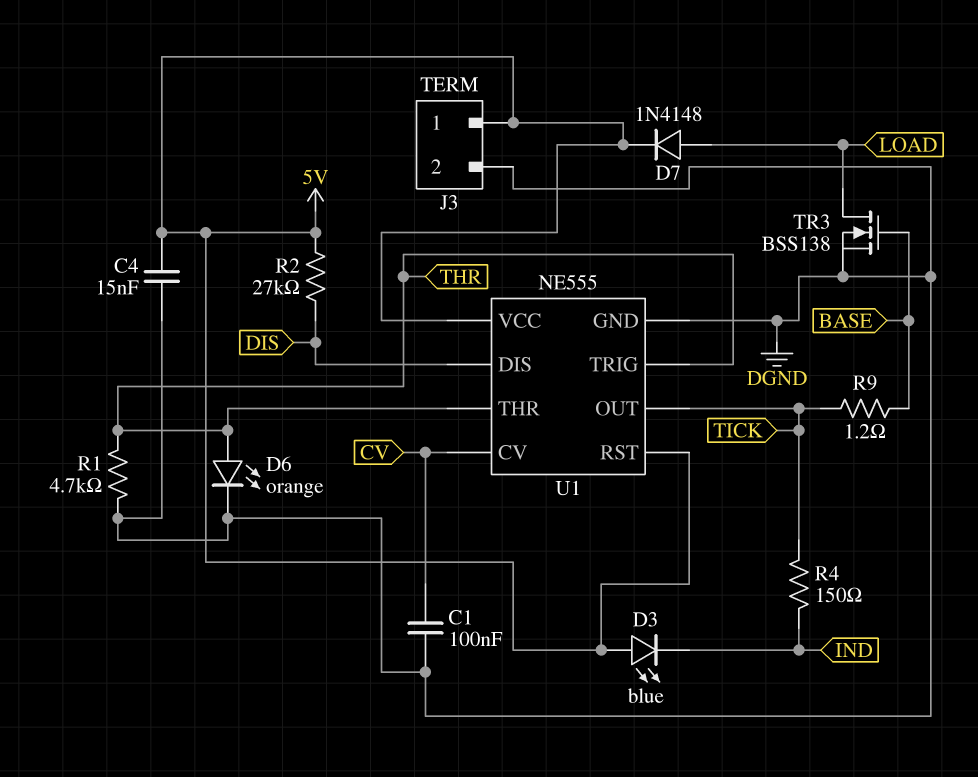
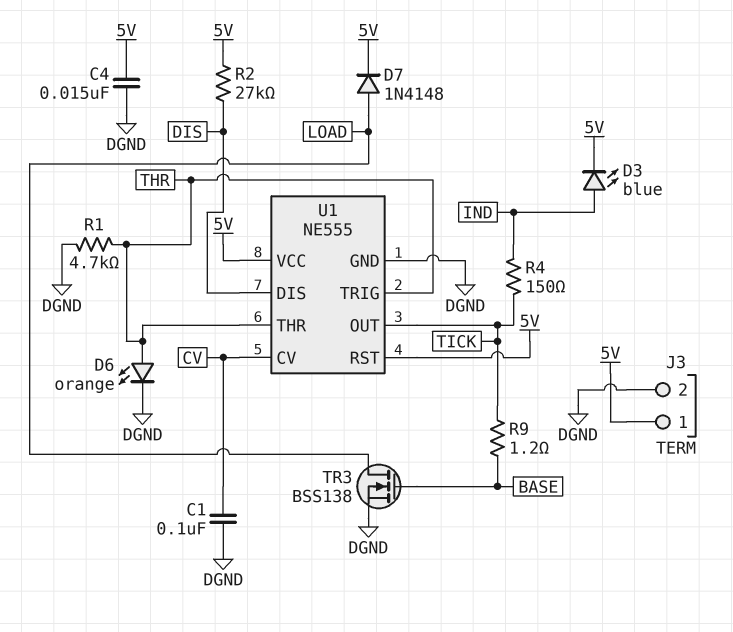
D3: LED blue (A 5V, K IND) -> LED blue (A IND, K 5V)

